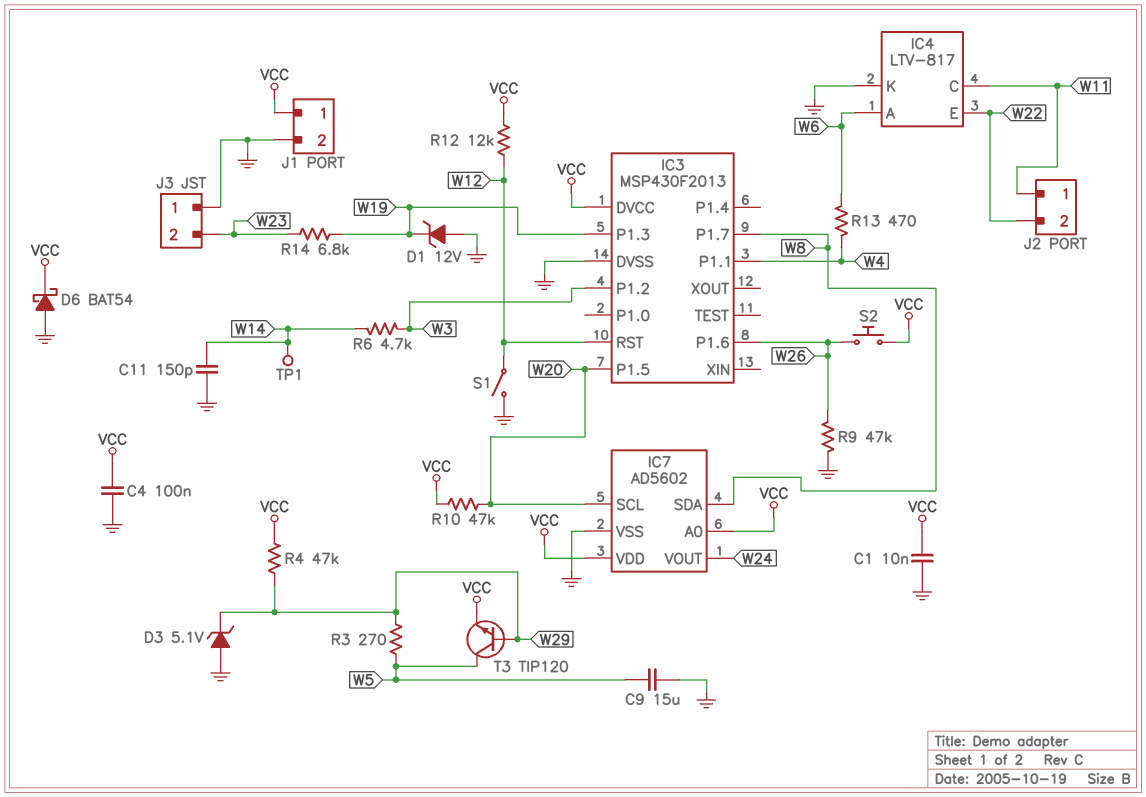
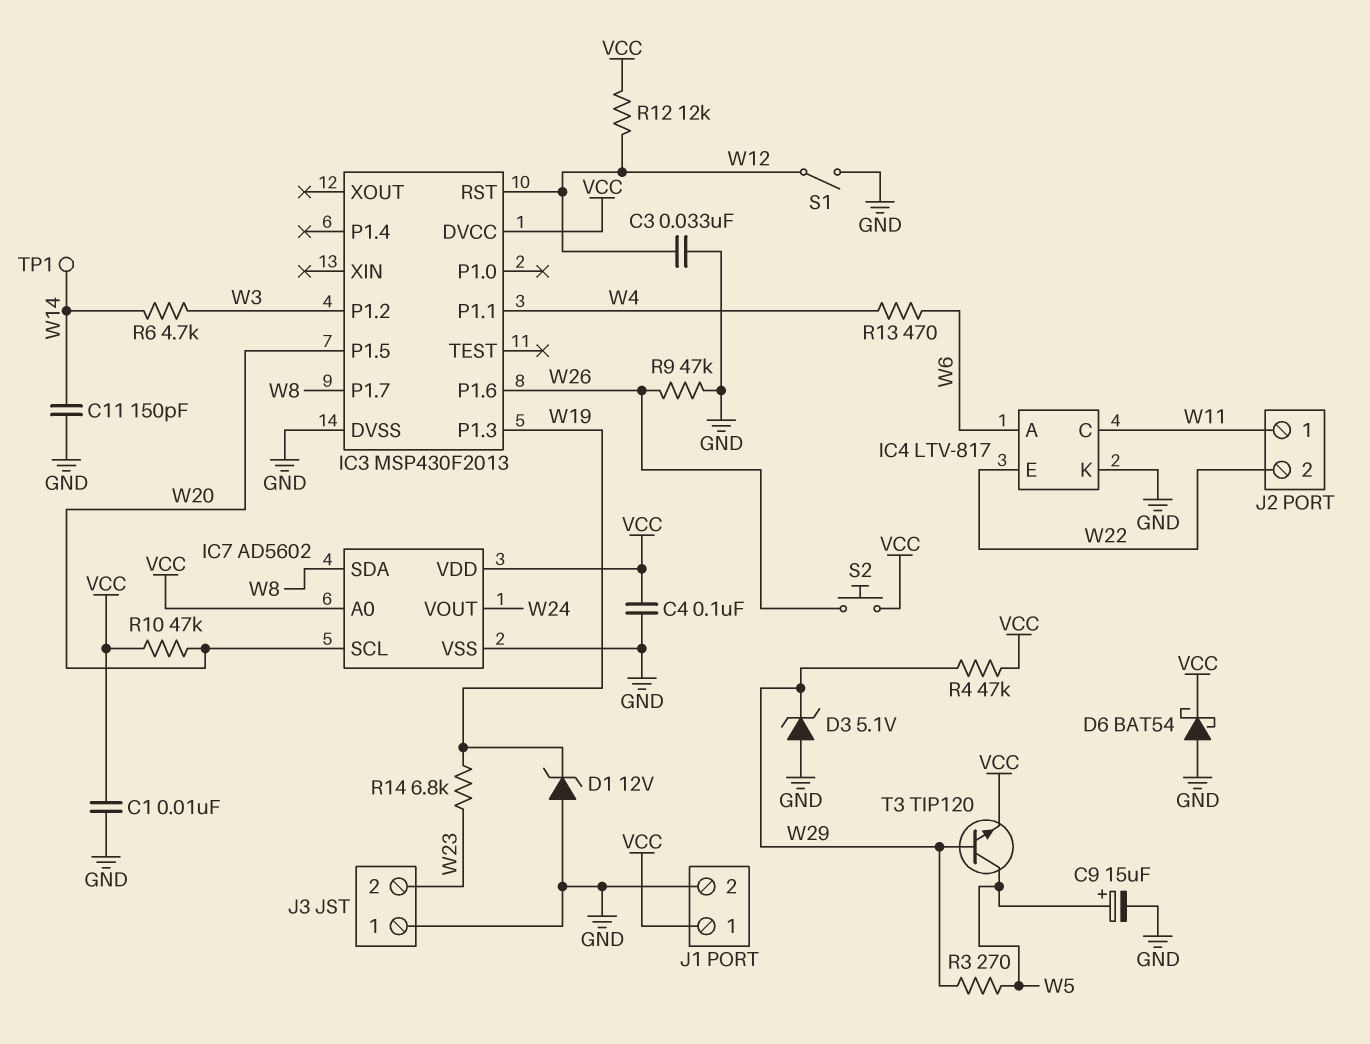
C3: none -> 33nF (GND, W12)
C9: 15uF (GND, W5) -> 15uF (plus W5, minus GND)

